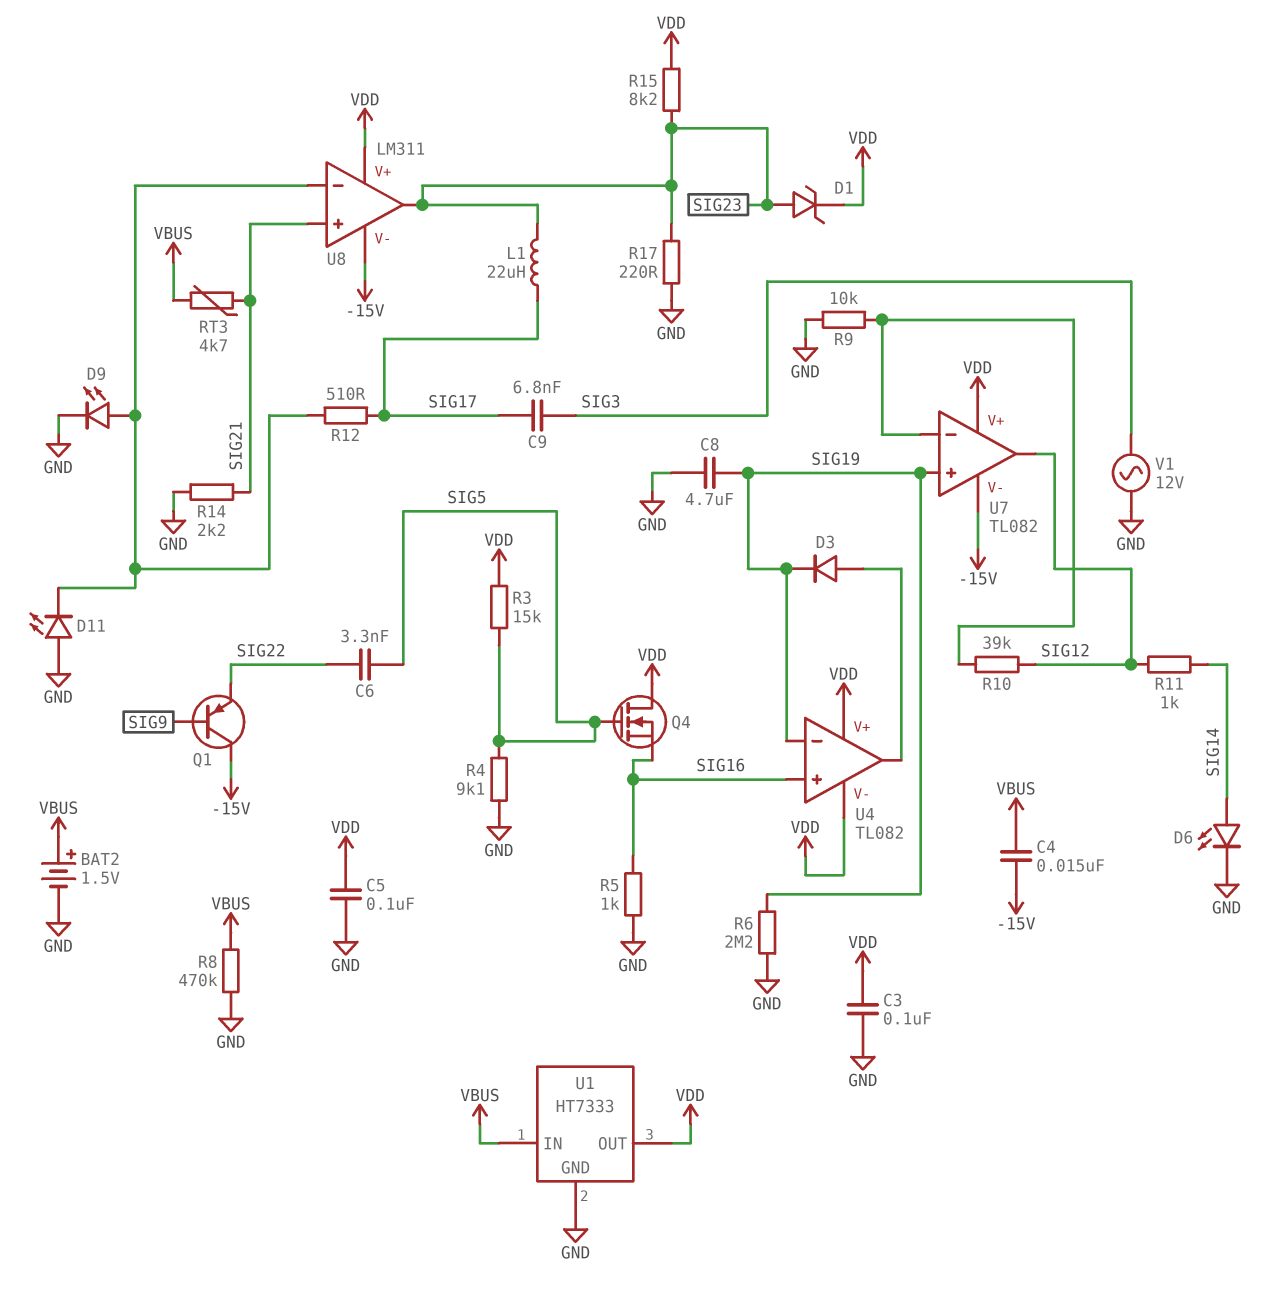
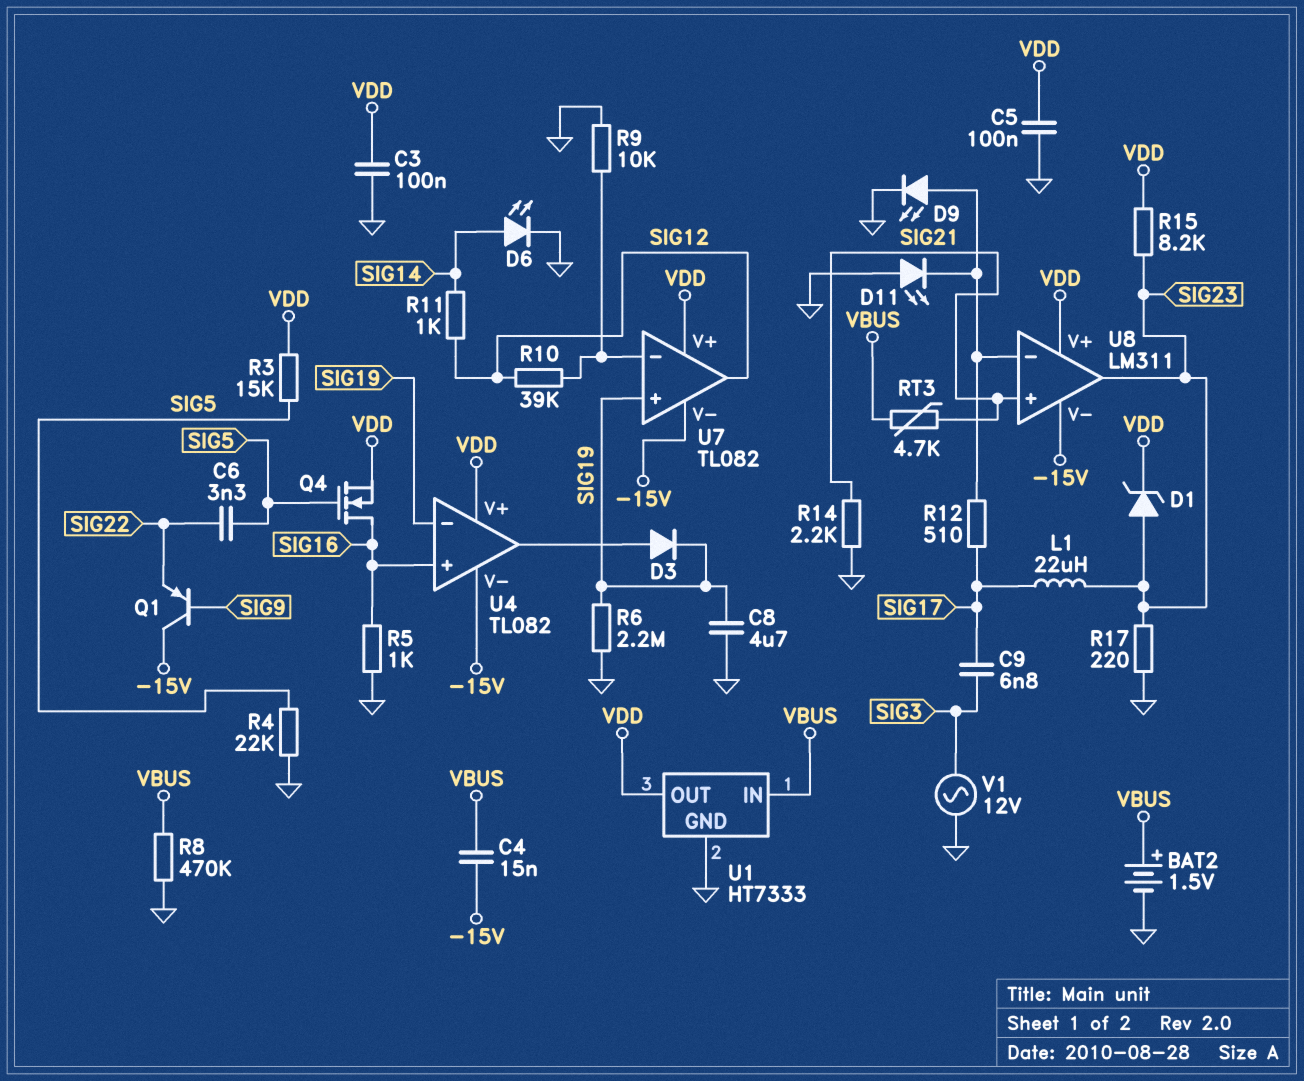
Q4: NMOS (G SIG5, D VDD, S SIG16) -> NMOS (G SIG5, D SIG16, S VDD)
R4: 9.1k (GND, SIG5) -> 22k (GND, SIG5)
U4 pin V-: VDD -> -15V

